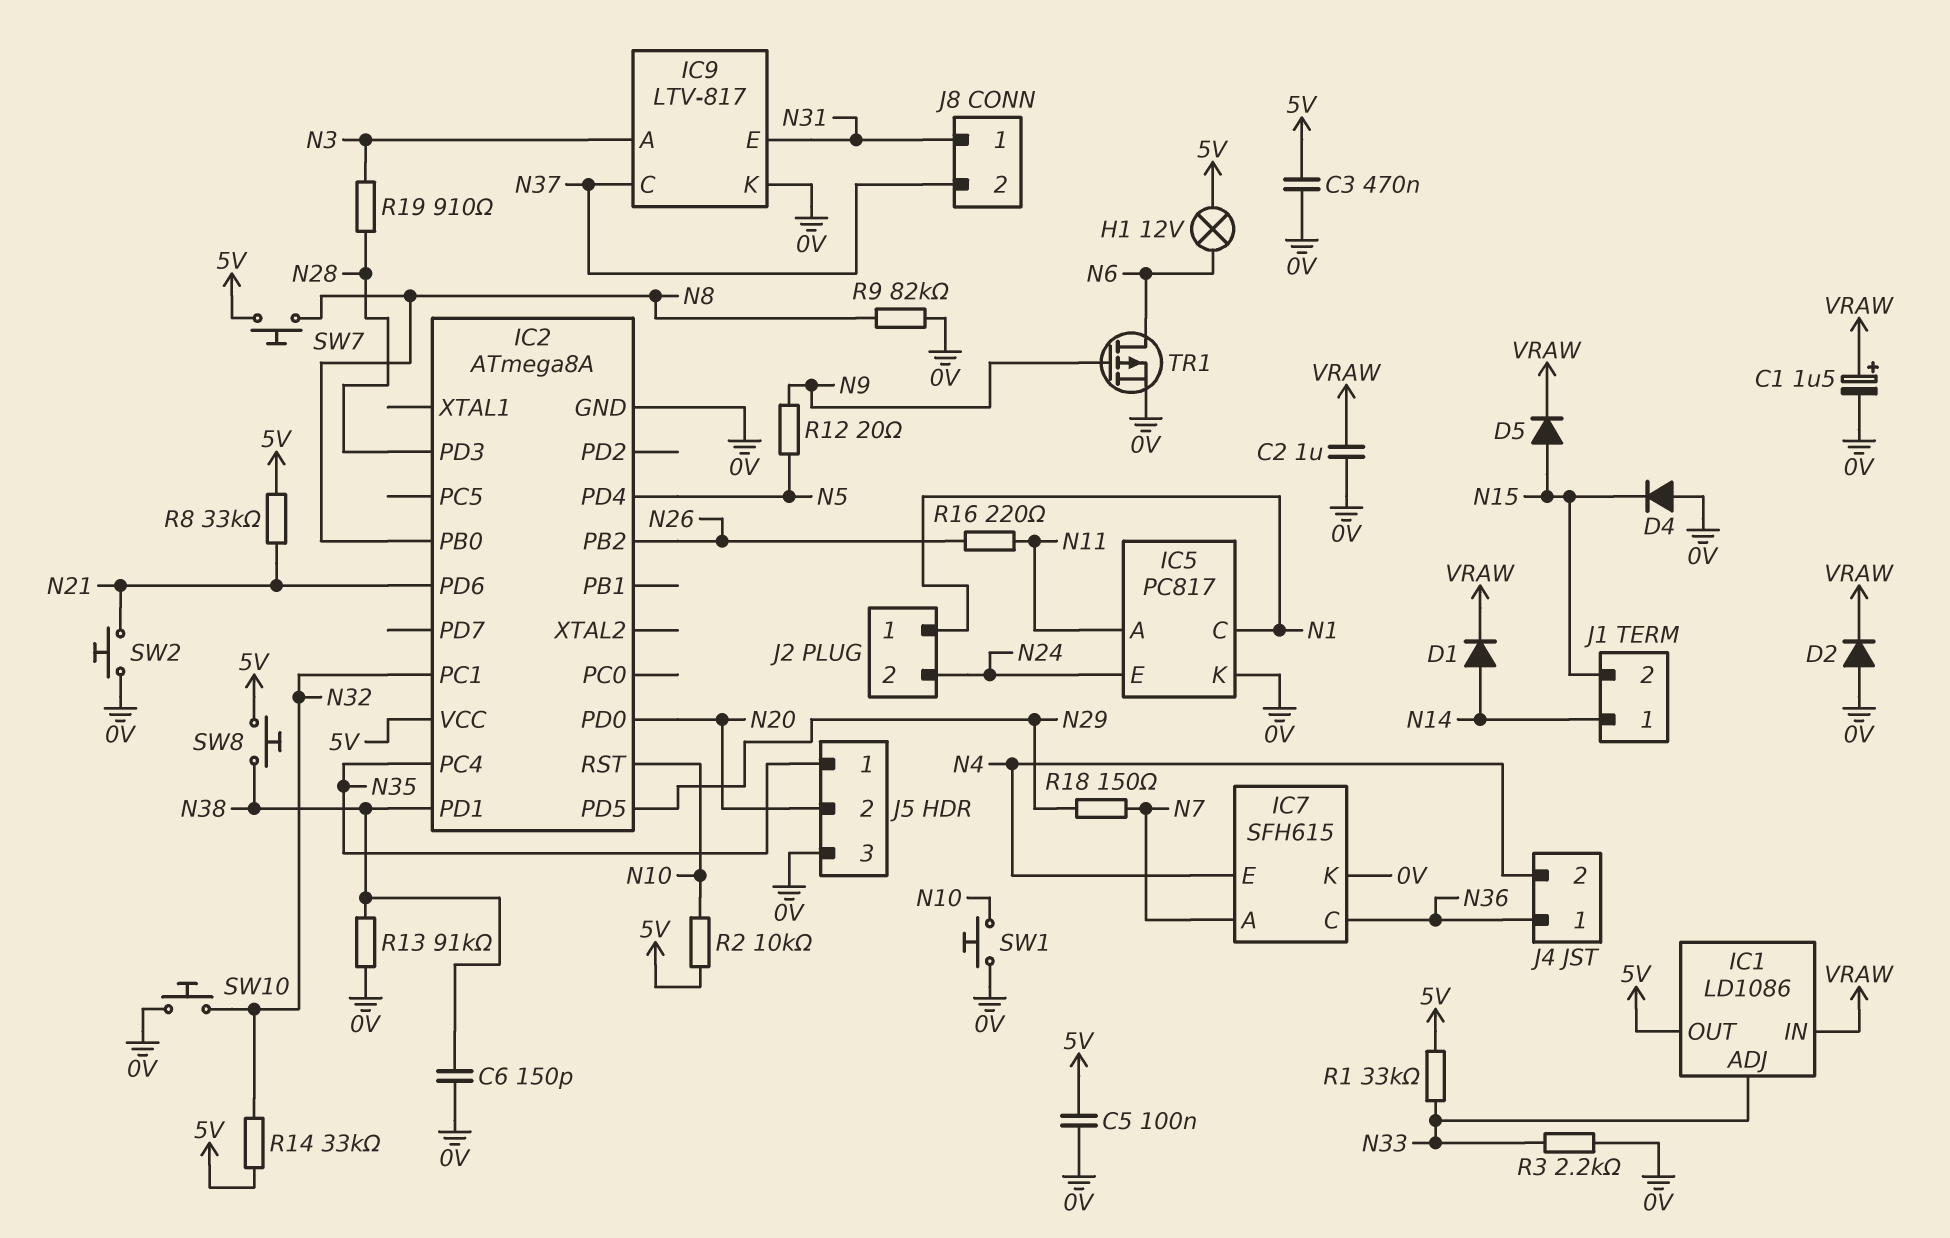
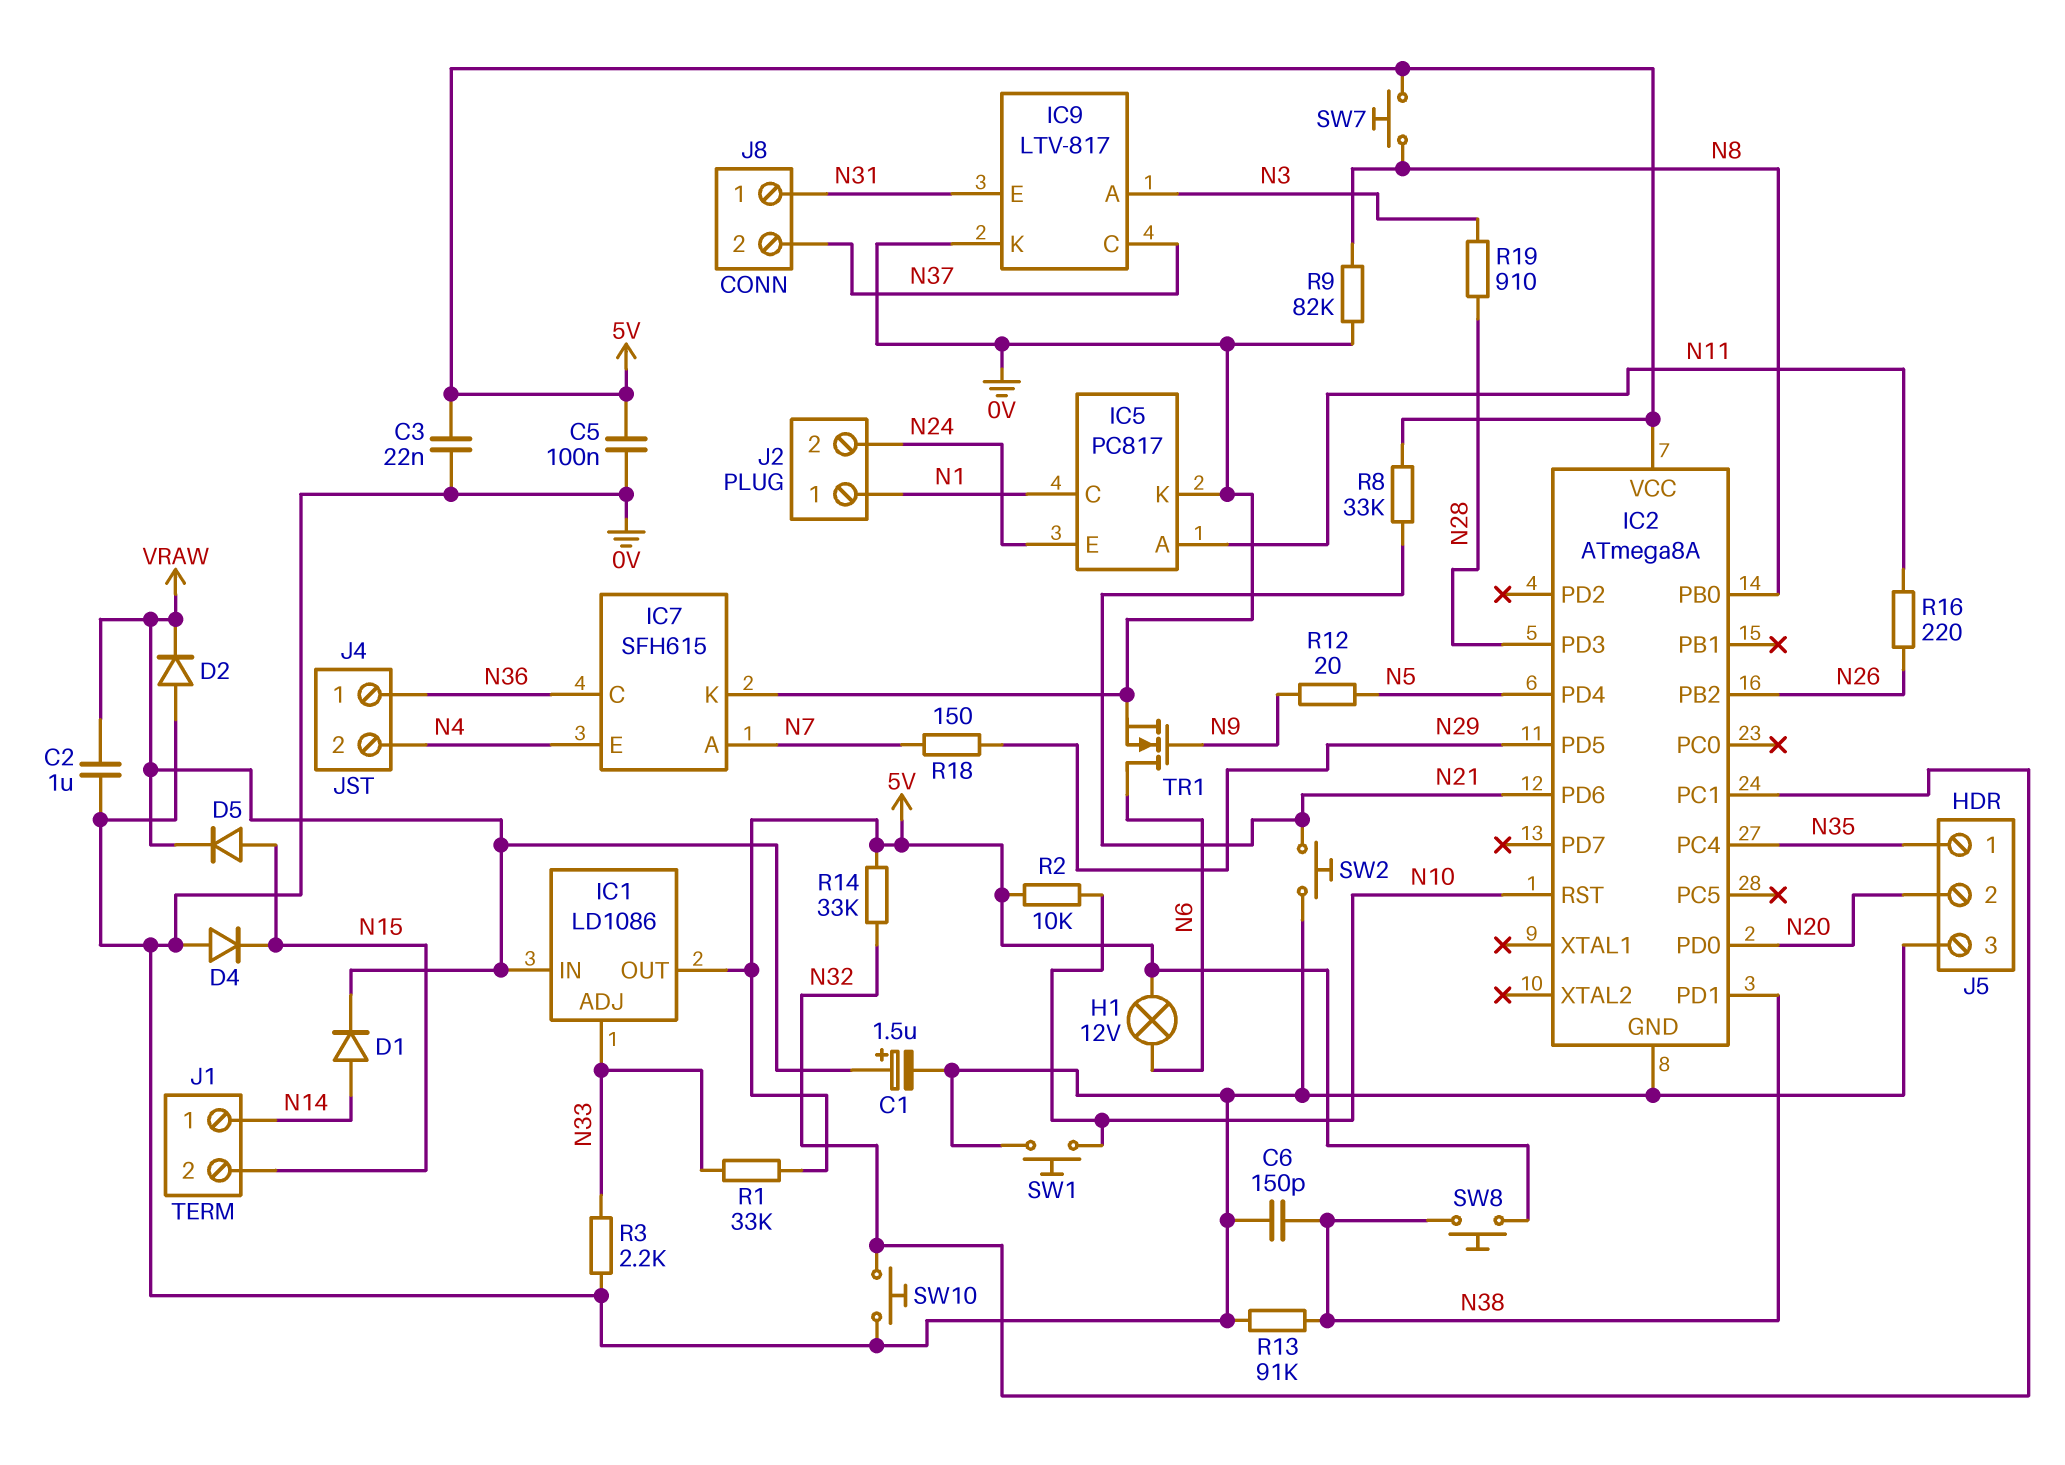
C3: 470nF (0V, 5V) -> 22nF (0V, 5V)
TR1: PMOS (G N9, D N6, S 0V) -> NMOS (G N9, D N6, S 0V)

